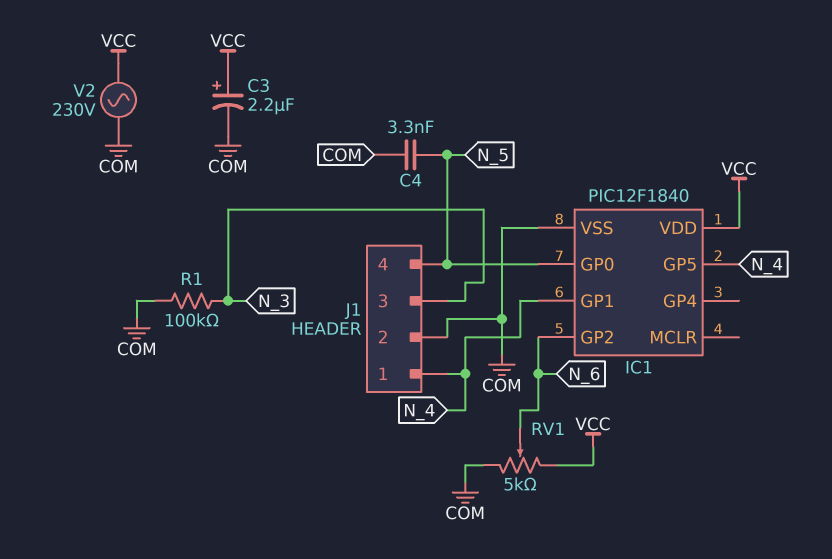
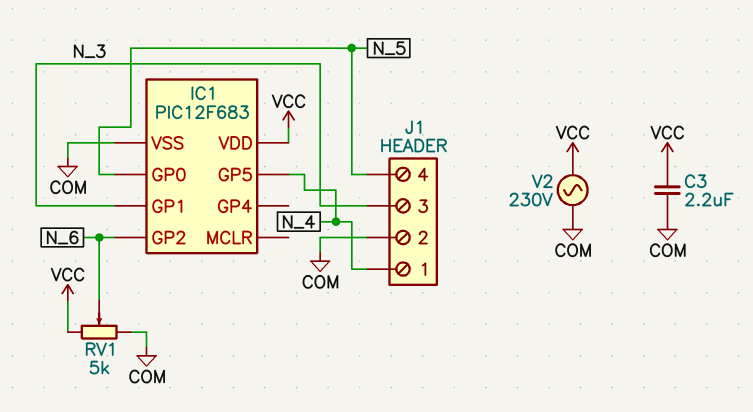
C3: 2.2uF (plus VCC, minus COM) -> 2.2uF (COM, VCC)
C4: 3.3nF (COM, N_5) -> none
IC1: PIC12F1840 -> PIC12F683
IC1 pin GP1: N_4 -> N_3
R1: 100k (COM, N_3) -> none

